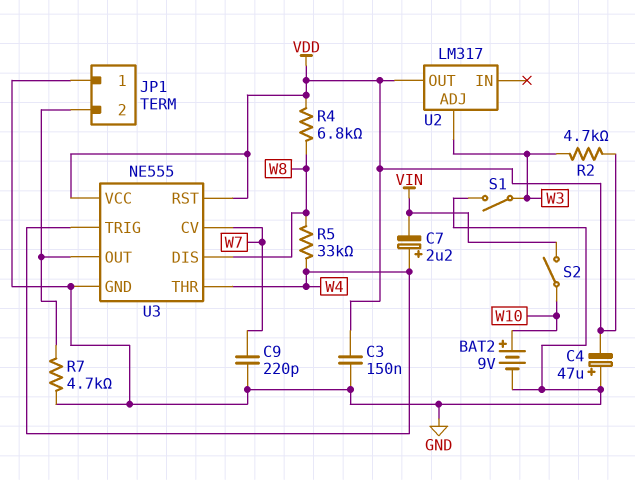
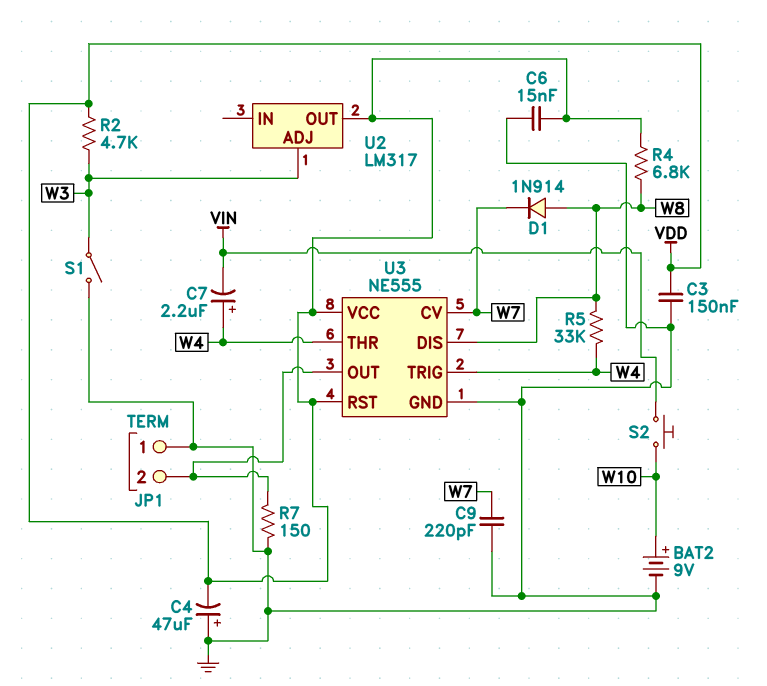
C6: none -> 15nF (GND, VDD)
D1: none -> diode 1N914 (A W8, K W7)
R7: 4.7k (GND, JP1/2) -> 150 (GND, JP1/2)
S2: switch (VIN, W10) -> button (VIN, W10)

